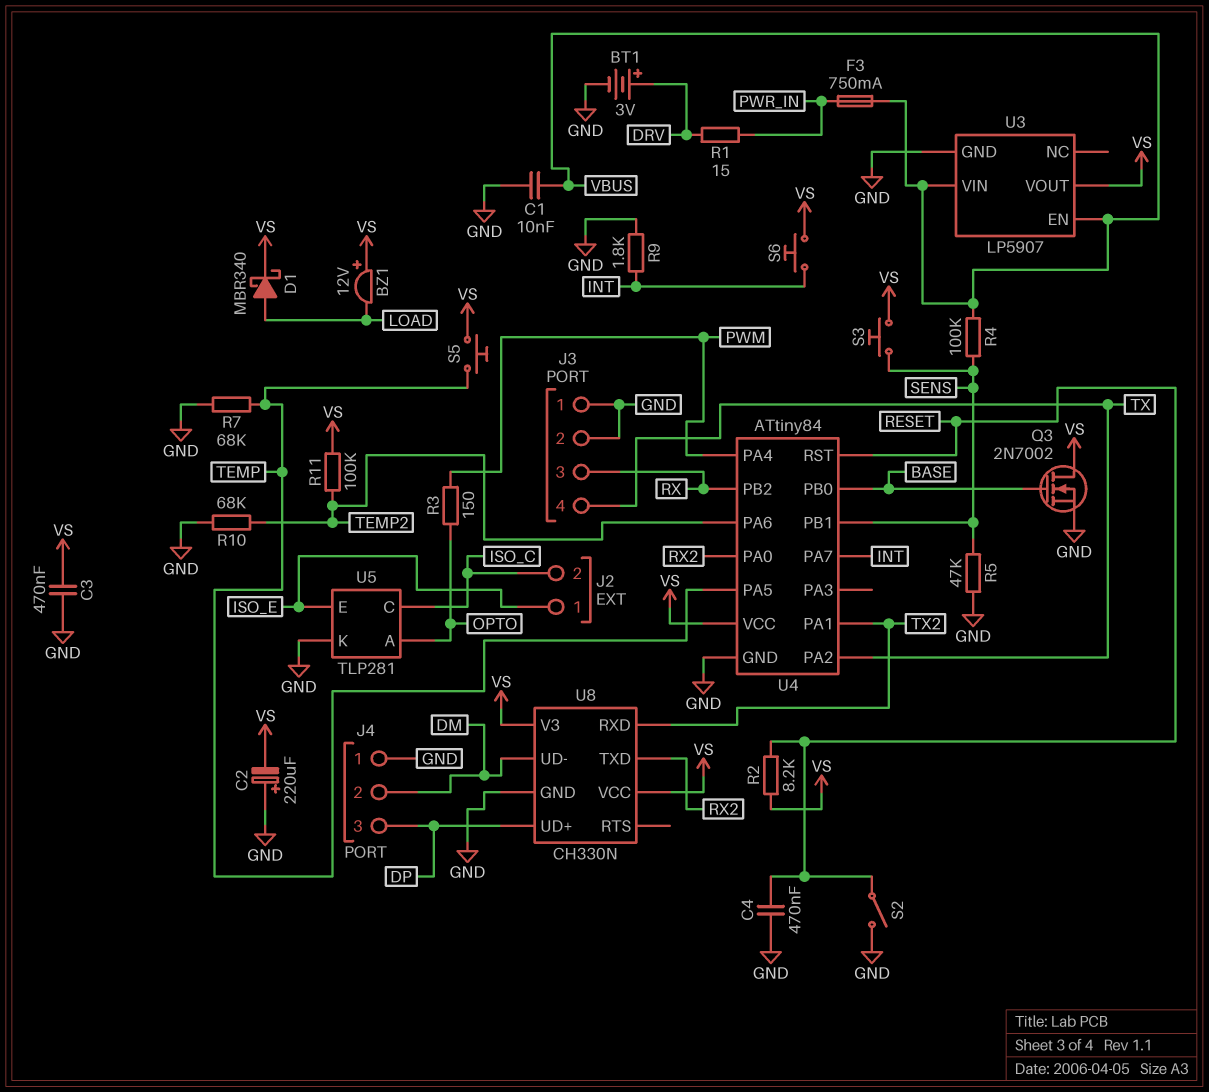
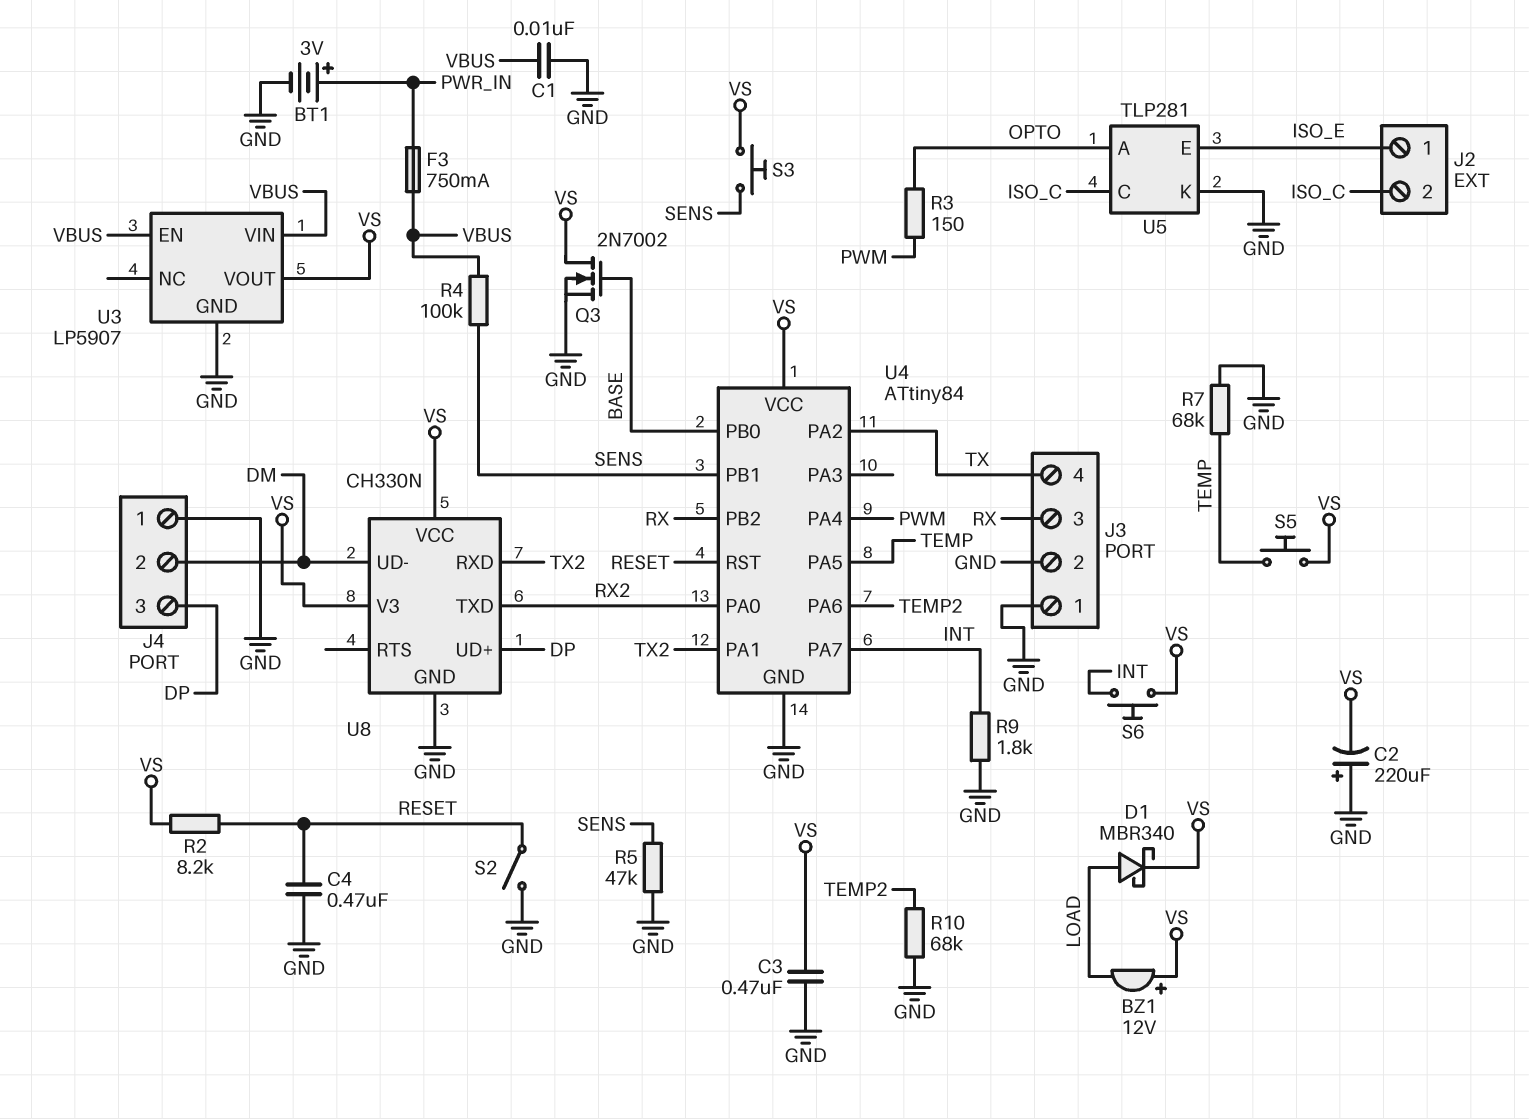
BT1: 3V (plus DRV, minus GND) -> 3V (plus PWR_IN, minus GND)
R1: 15 (DRV, PWR_IN) -> none
R11: 100k (TEMP2, VS) -> none

